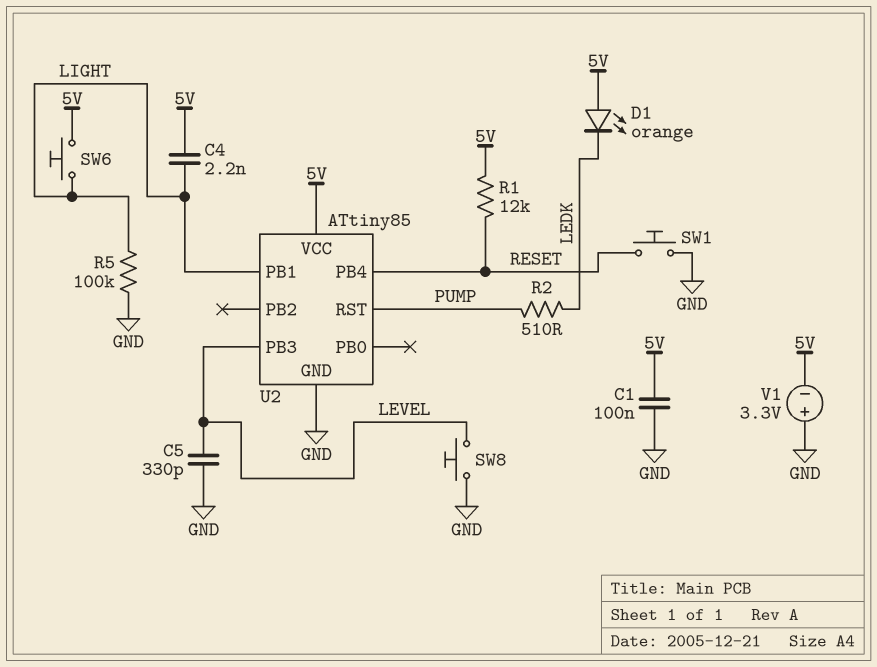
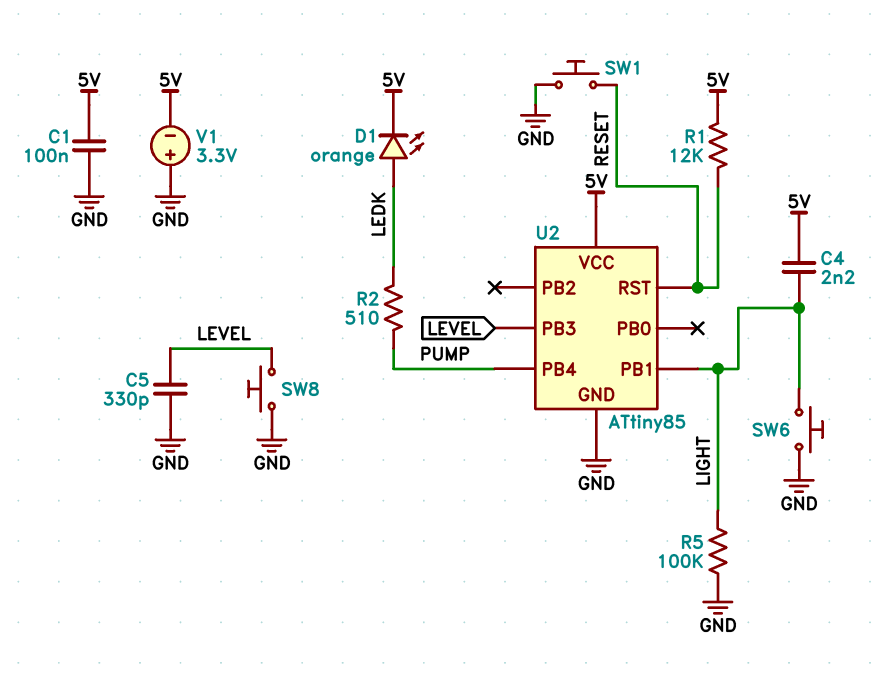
D1: LED orange (A 5V, K LEDK) -> LED orange (A LEDK, K 5V)
SW6: button (5V, LIGHT) -> button (GND, LIGHT)
U2 pin PB4: RESET -> PUMP
U2 pin RST: PUMP -> RESET

